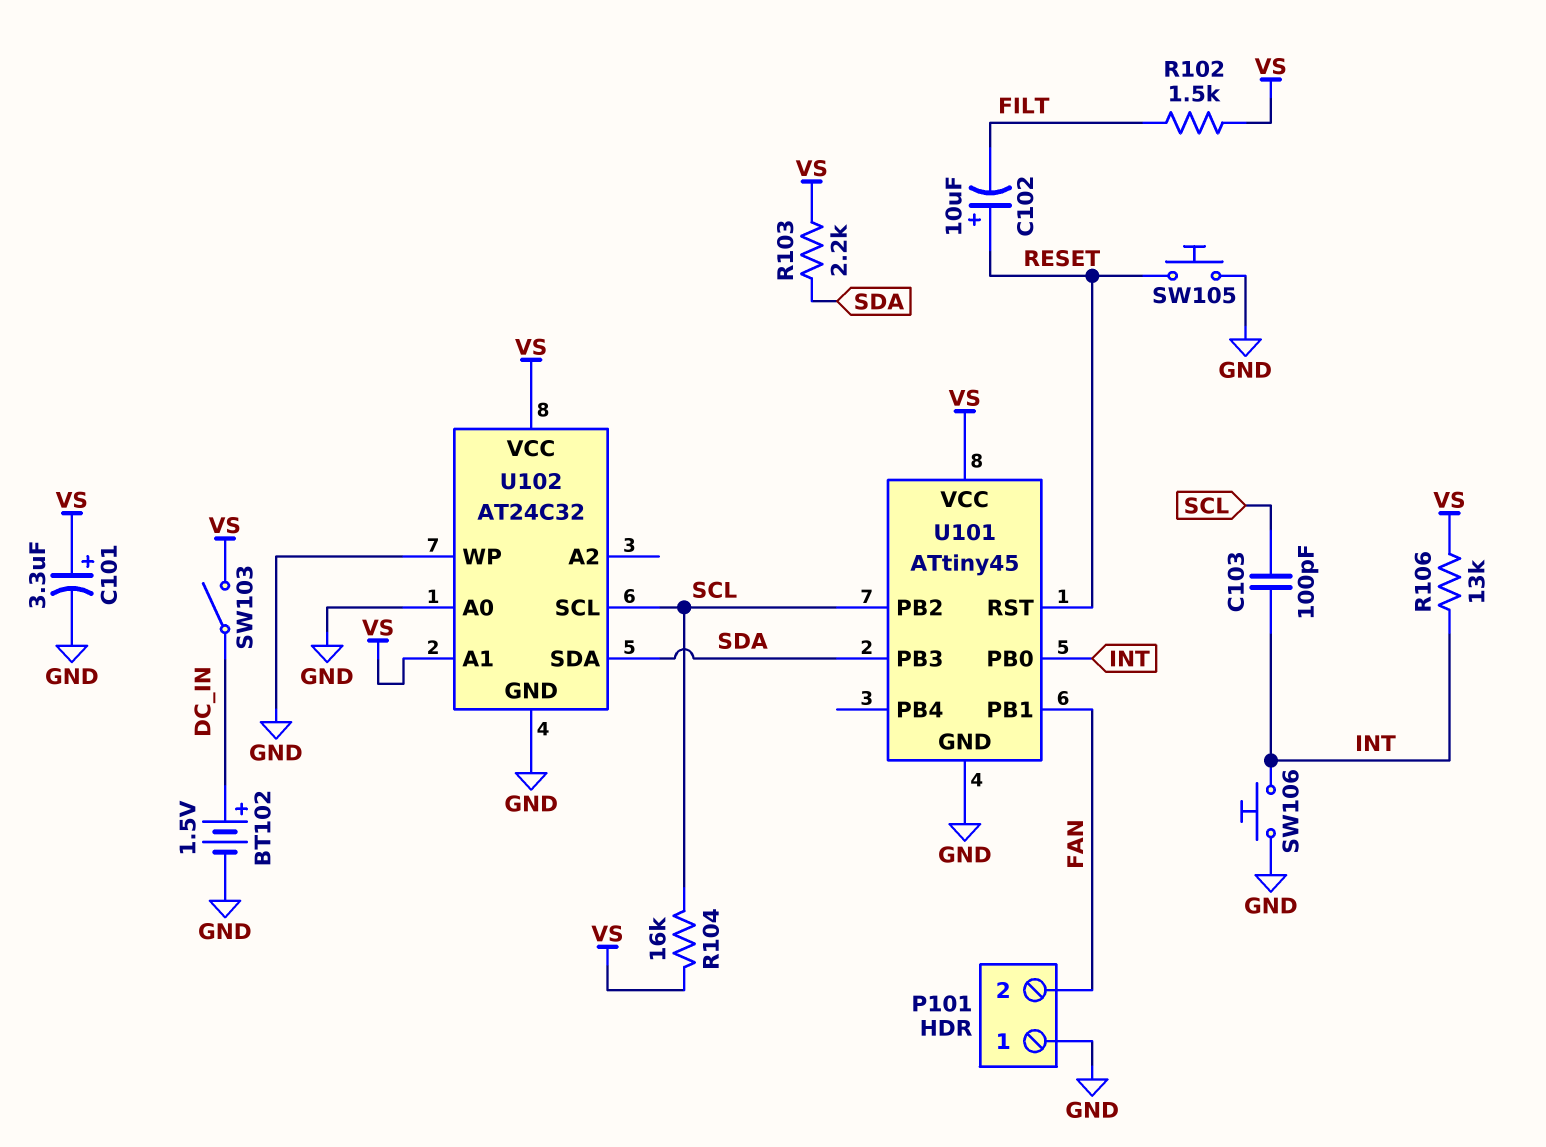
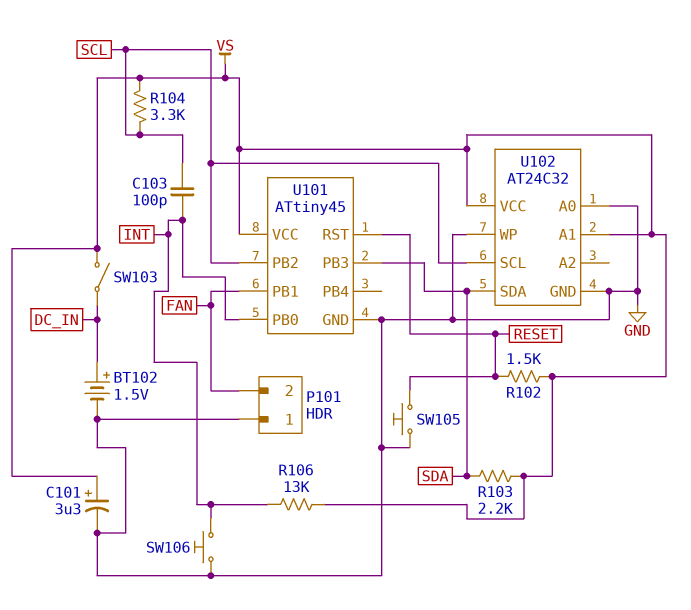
C102: 10uF (plus RESET, minus FILT) -> none
R102: 1.5k (FILT, VS) -> 1.5k (RESET, VS)
R104: 16k (SCL, VS) -> 3.3k (SCL, VS)

